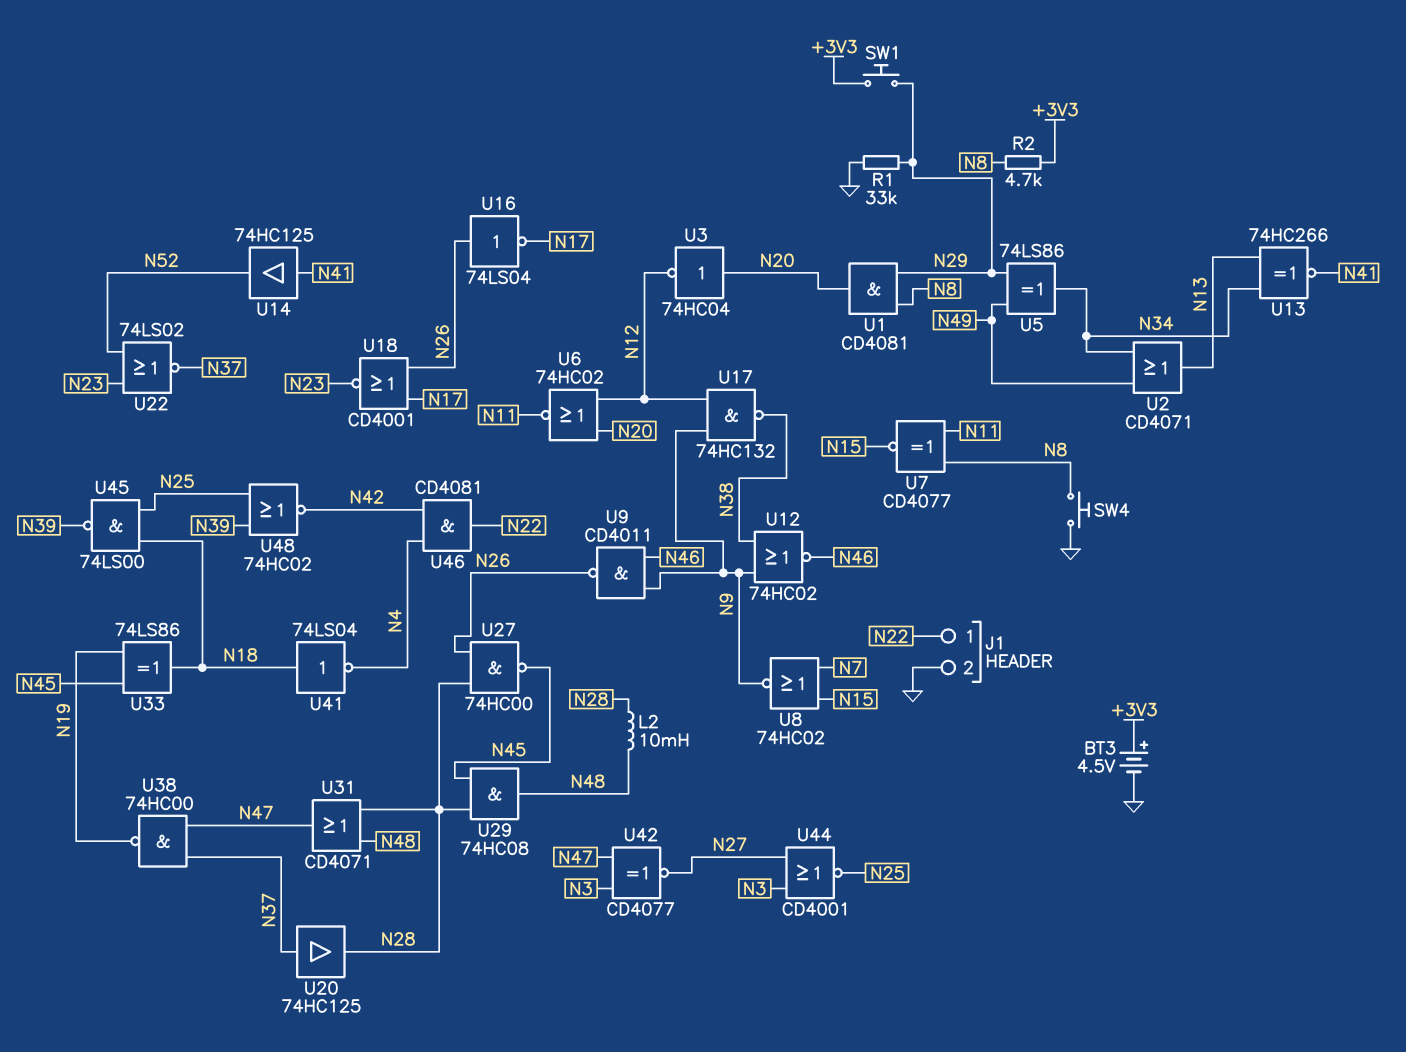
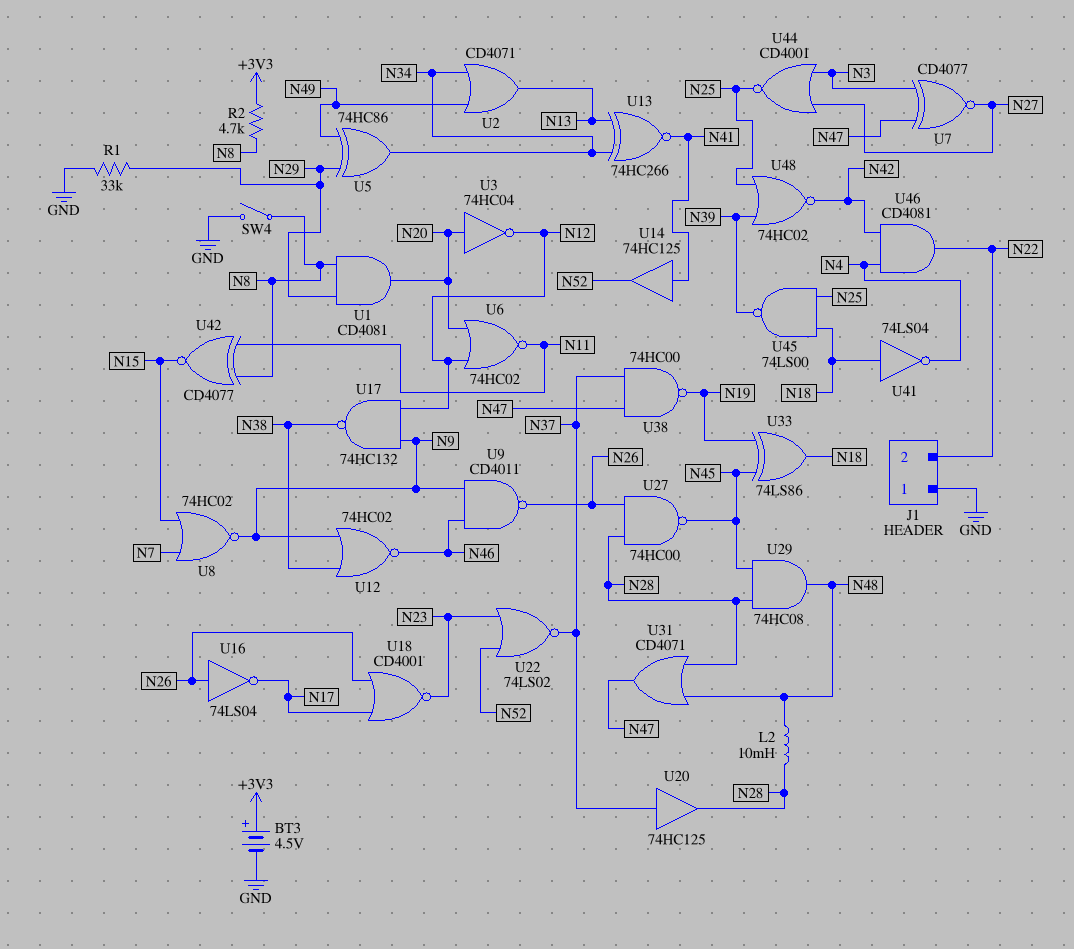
J1 pin 1: N22 -> GND
J1 pin 2: GND -> N22
SW1: button (+3V3, N29) -> none
SW4: button (GND, N8) -> switch (GND, N8)
U5: XOR 74LS86 (in N29, in N49, out N34) -> XOR 74HC86 (in N29, in N49, out N34)
U7: XNOR CD4077 (in N8, in N11, out N15) -> XNOR CD4077 (in N3, in N47, out N27)
U42: XNOR CD4077 (in N3, in N47, out N27) -> XNOR CD4077 (in N8, in N11, out N15)

